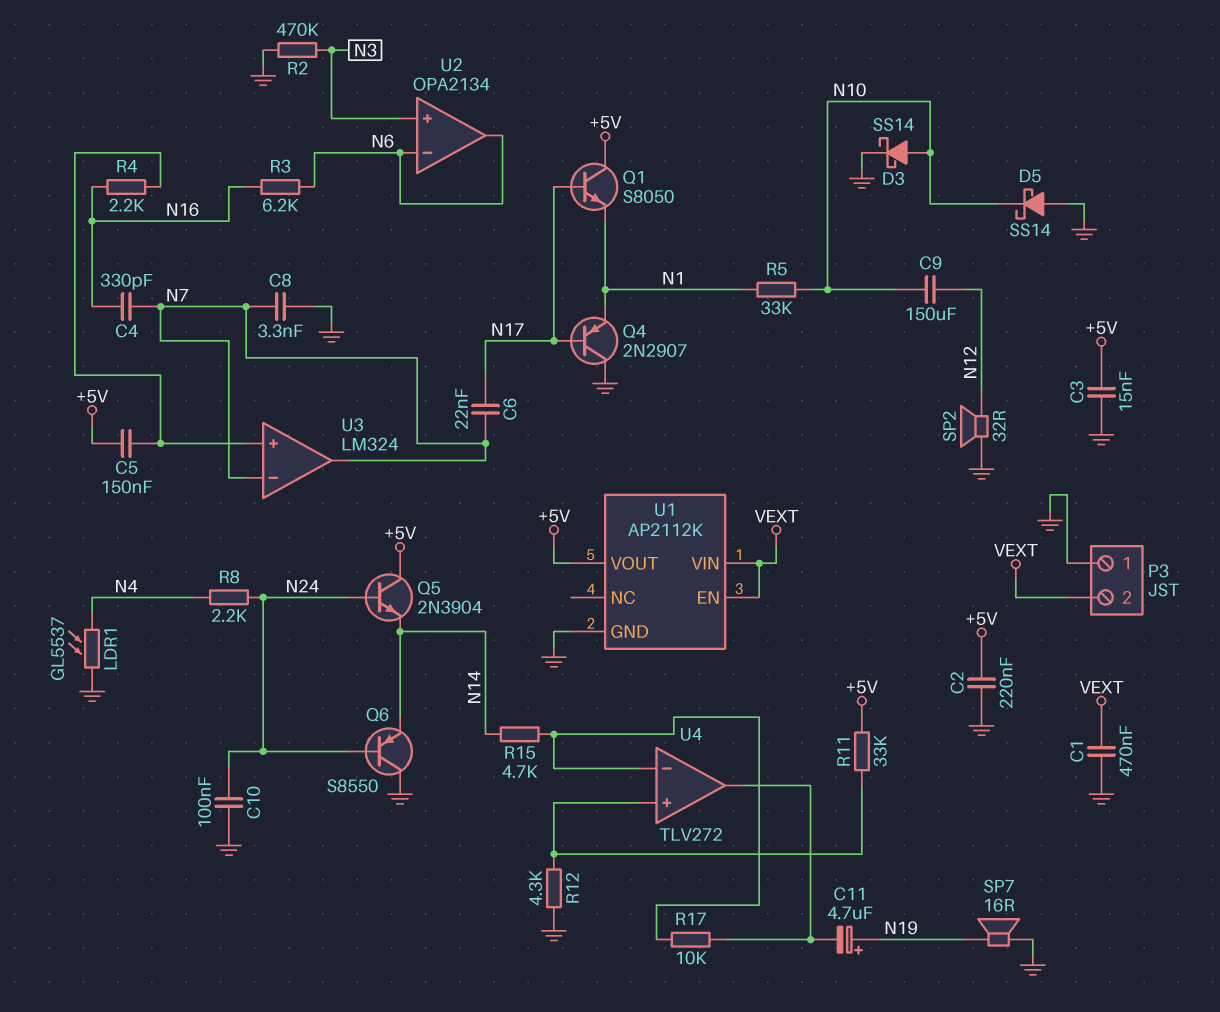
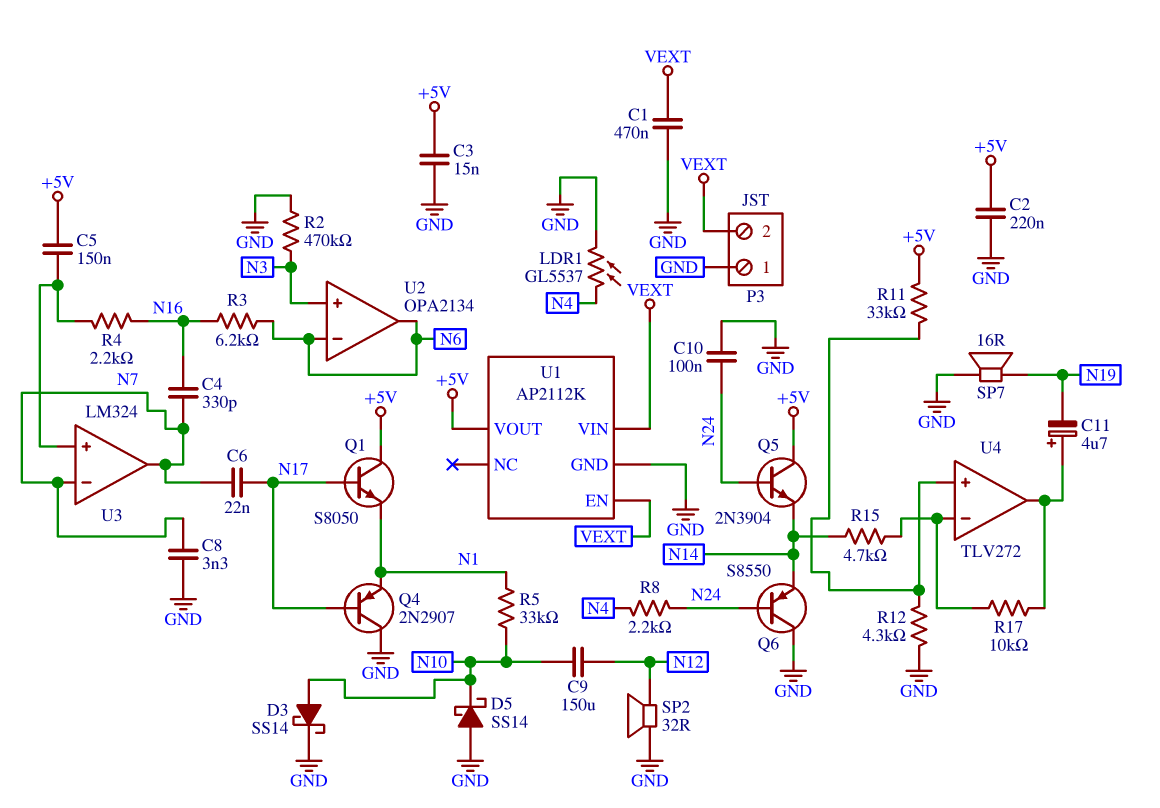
C11: 4.7uF (plus N19, minus U4/out) -> 4.7uF (plus U4/out, minus N19)

